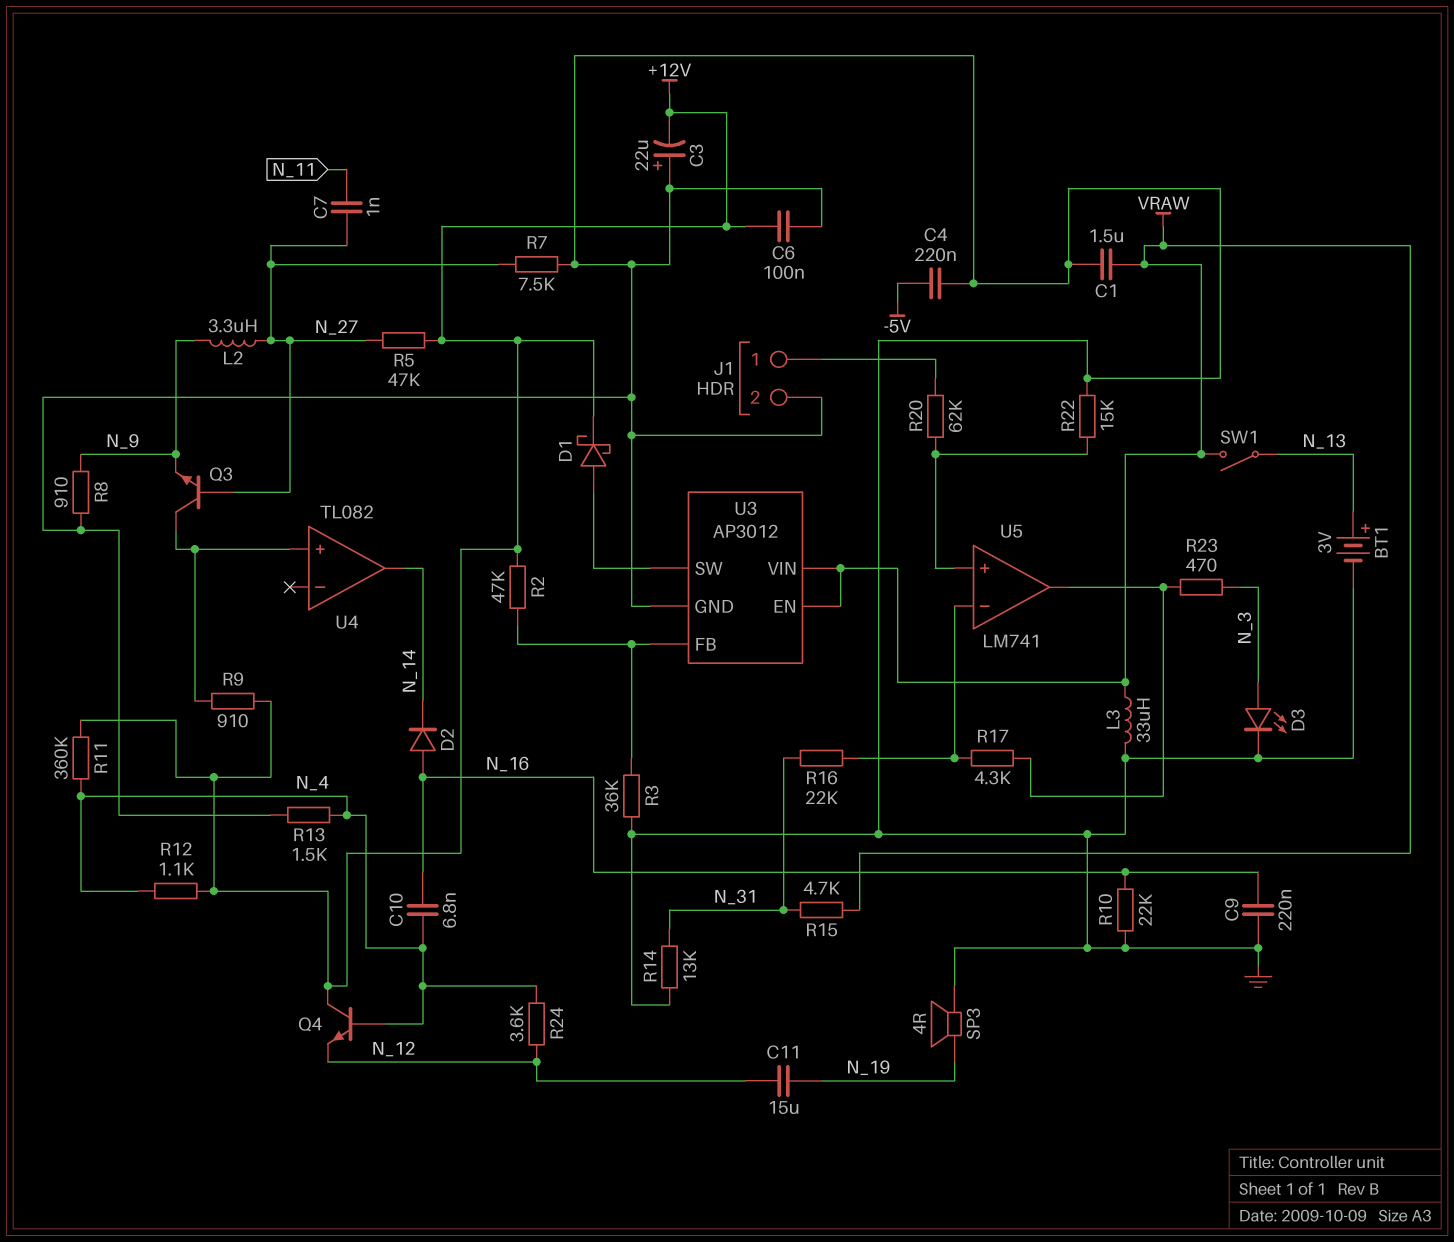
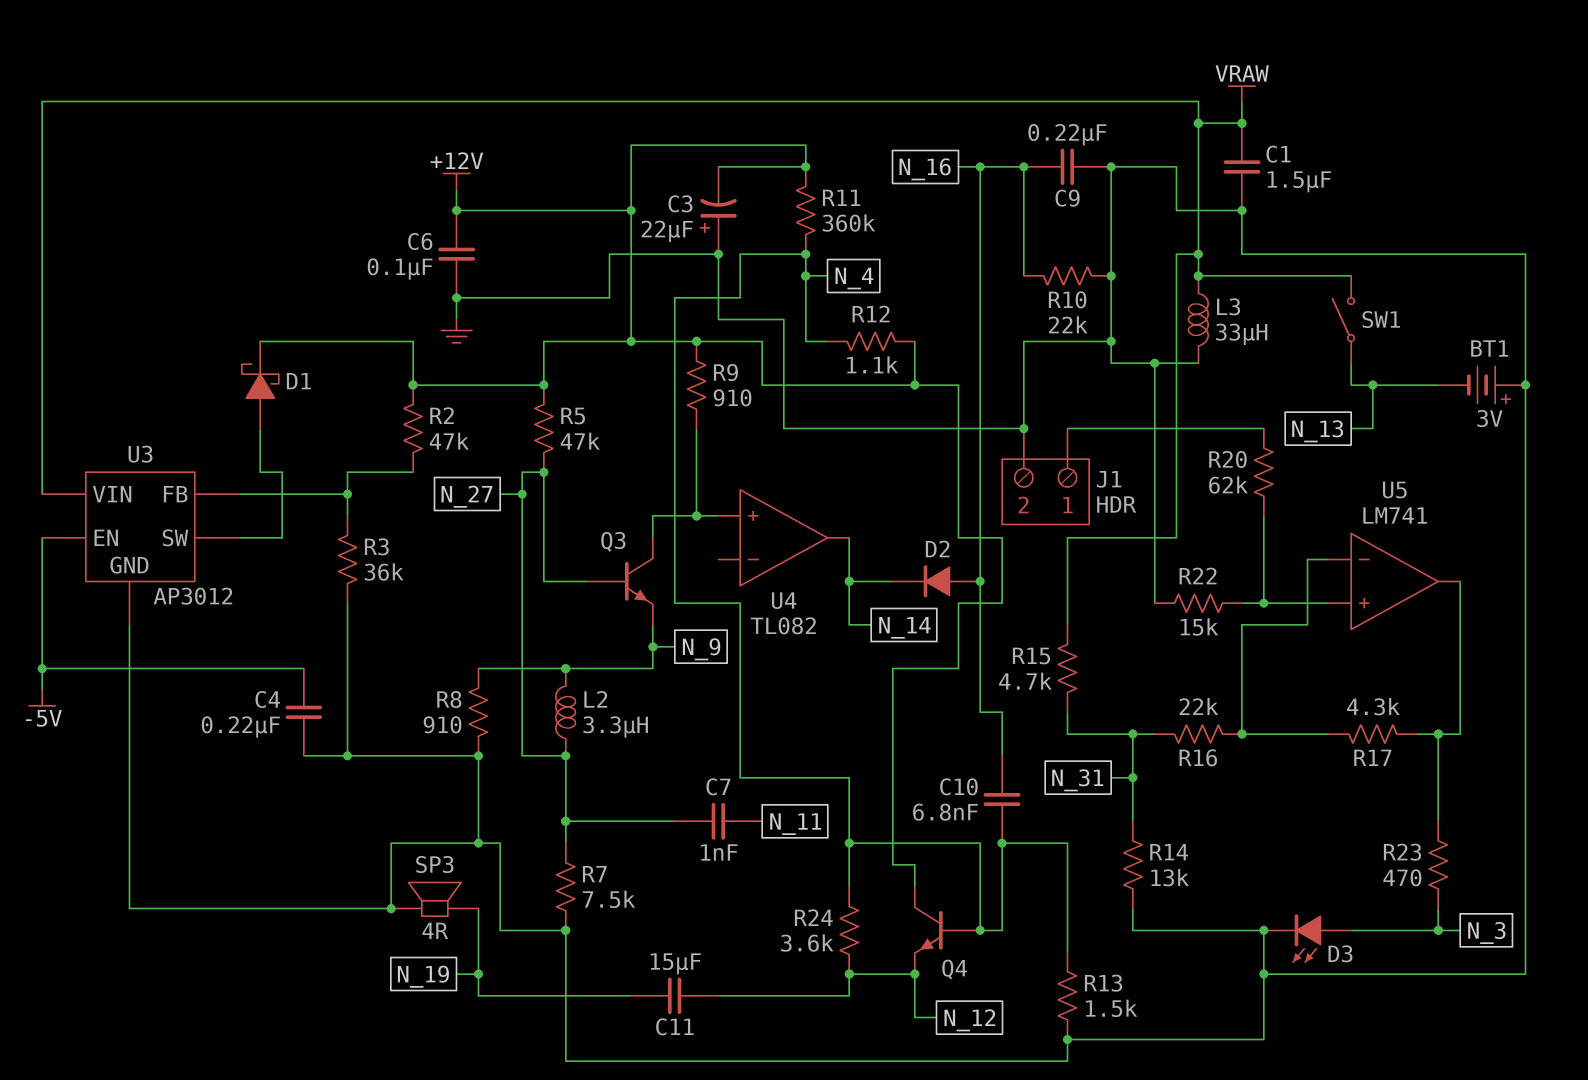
BT1: 3V (plus N_13, minus GND) -> 3V (plus GND, minus N_13)
U3 pin EN: VRAW -> -5V

